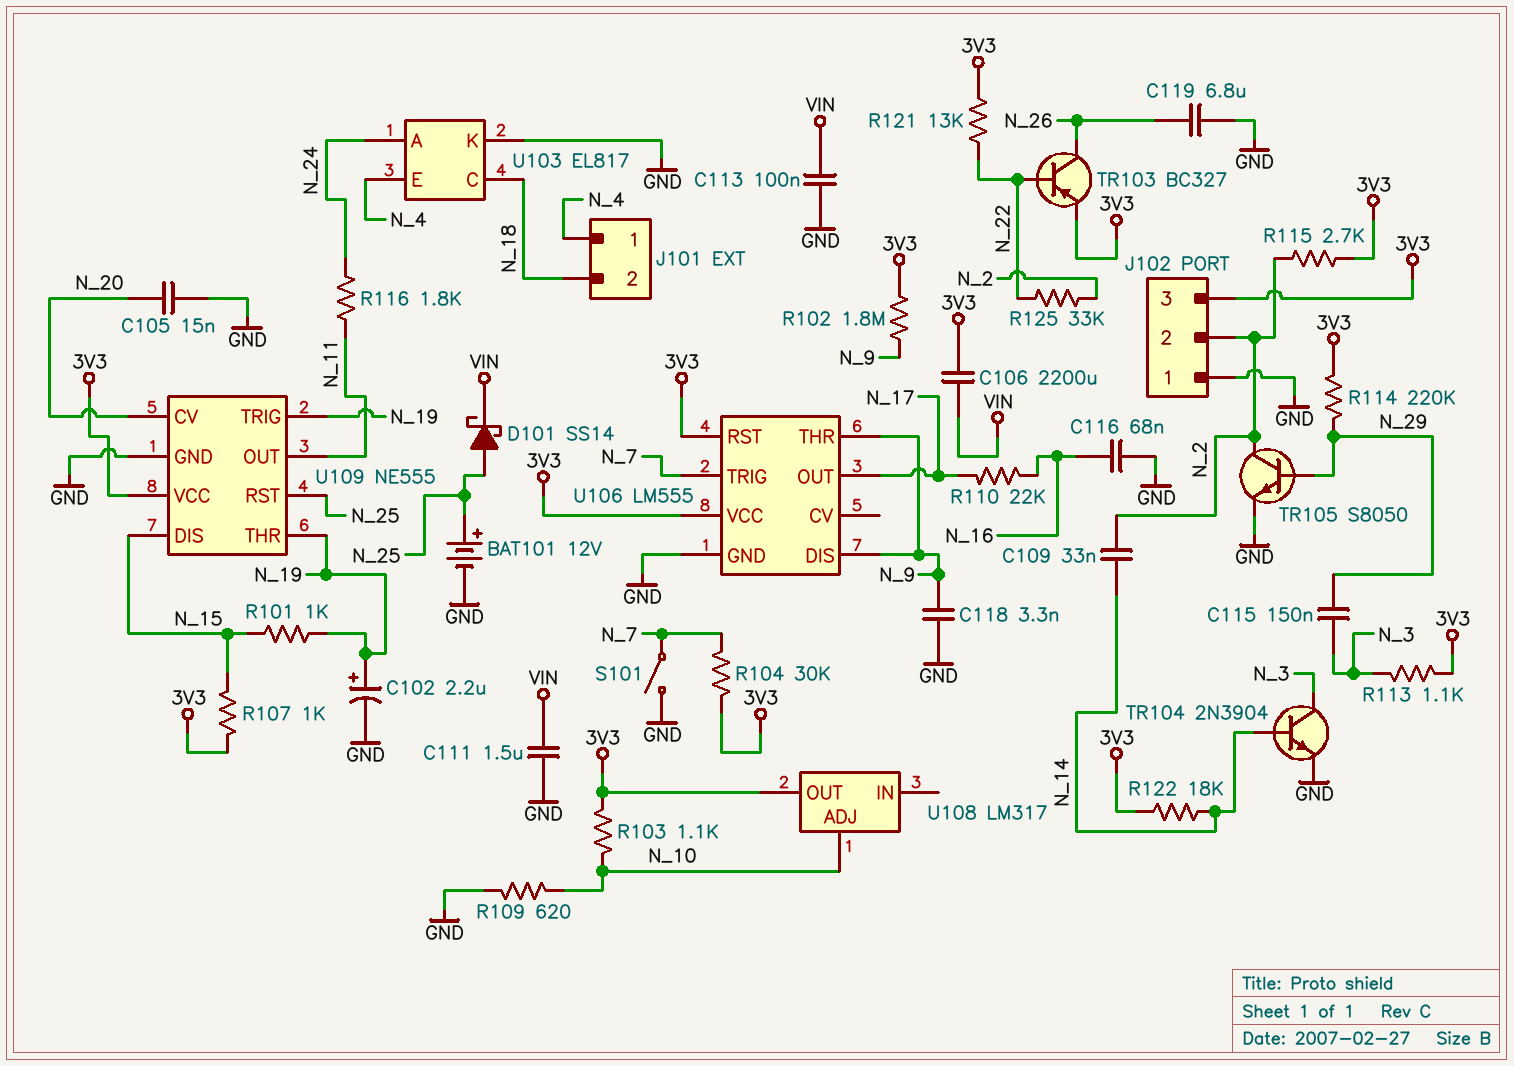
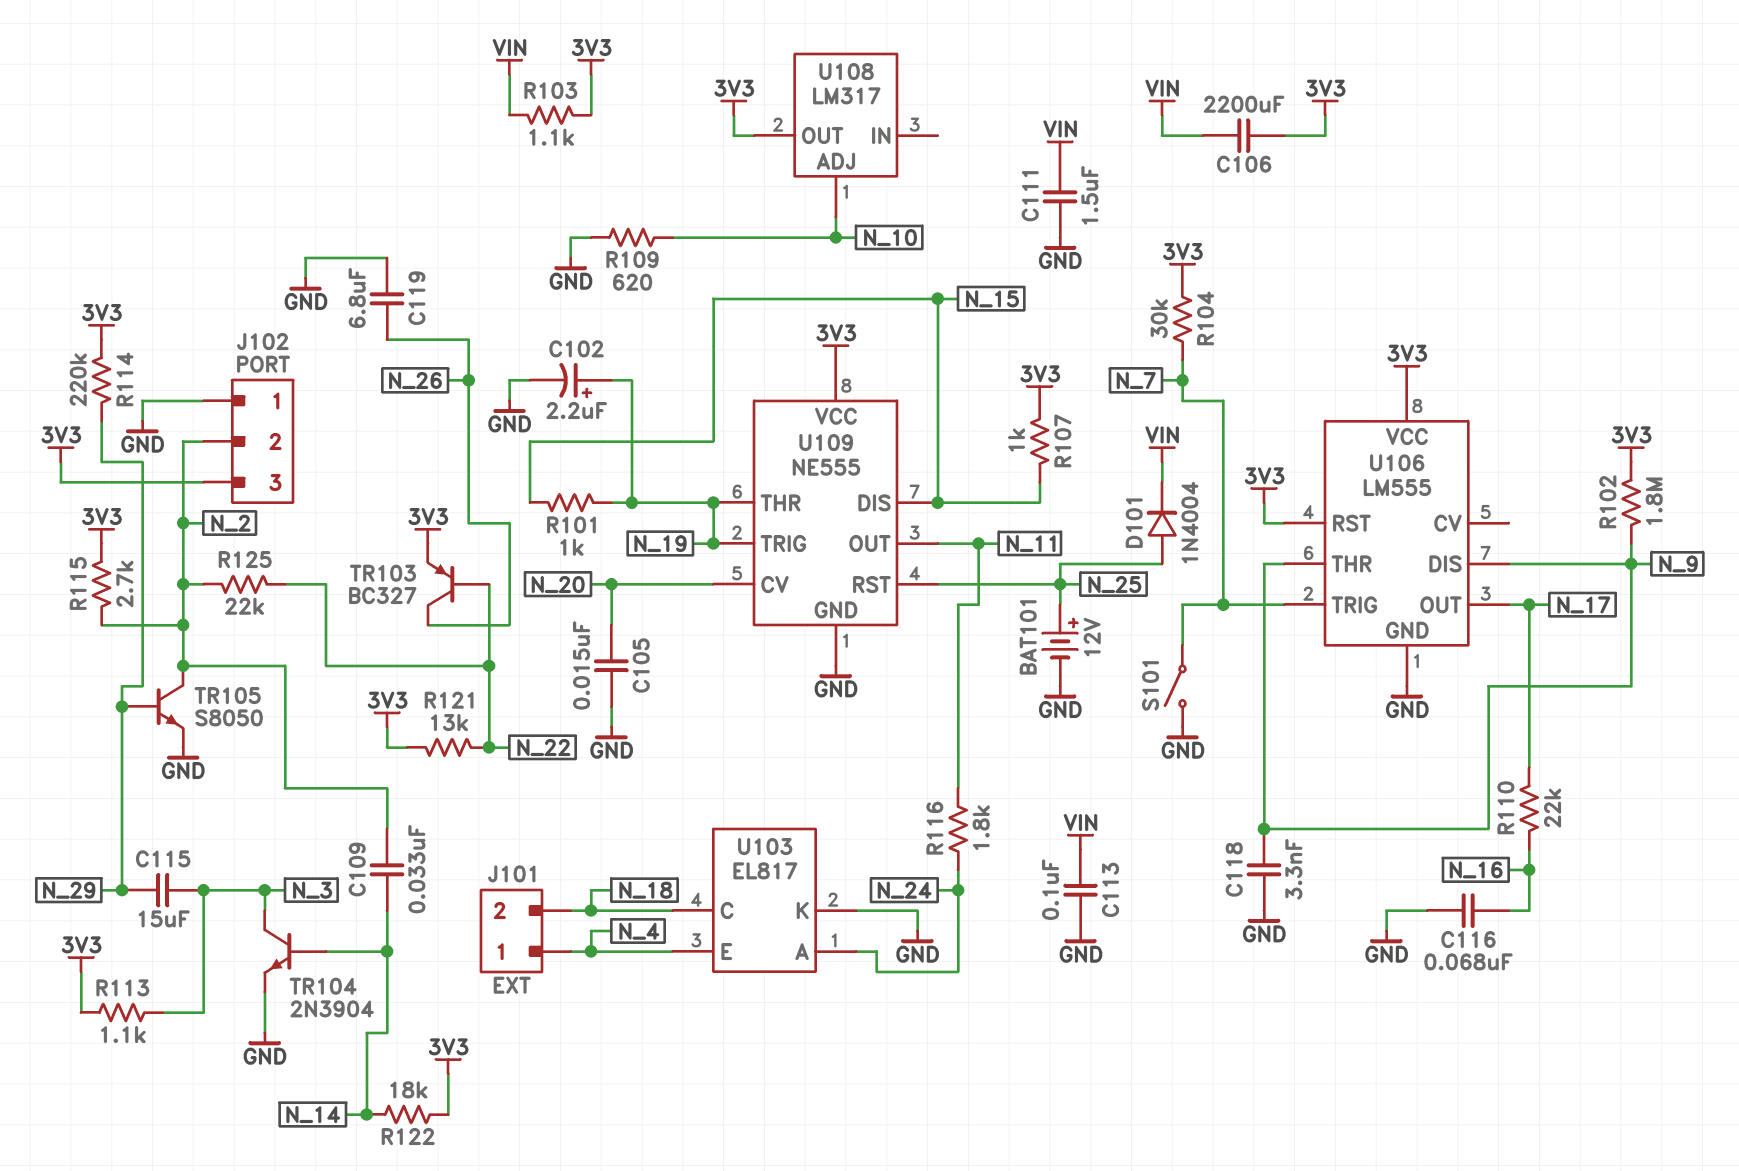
C115: 150nF (N_3, N_29) -> 15uF (N_3, N_29)
D101: schottky SS14 (A N_25, K VIN) -> diode 1N4004 (A N_25, K VIN)
R103: 1.1k (3V3, N_10) -> 1.1k (3V3, VIN)
R125: 33k (N_2, N_22) -> 22k (N_2, N_22)

